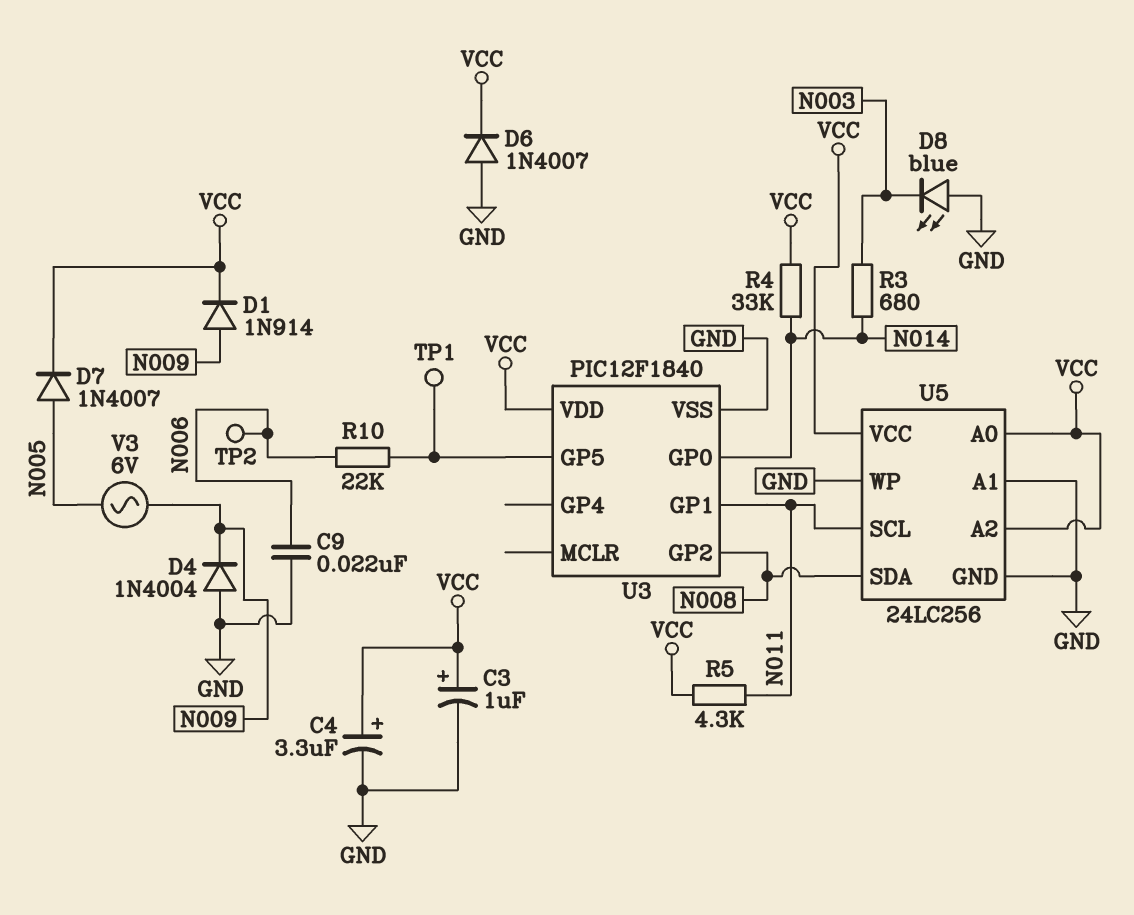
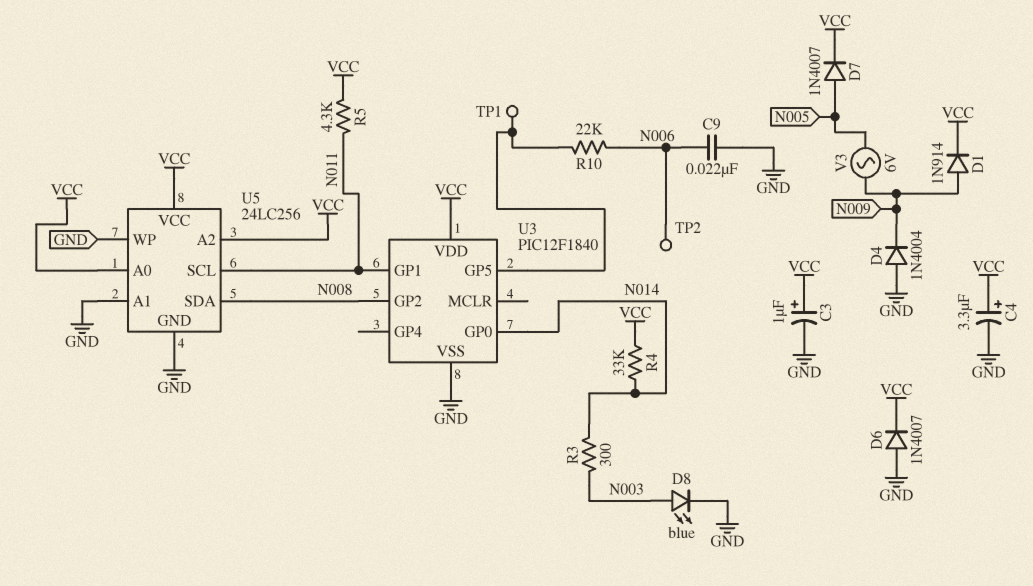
D8: LED blue (A GND, K N003) -> LED blue (A N003, K GND)
R3: 680 (N003, N014) -> 300 (N003, N014)

